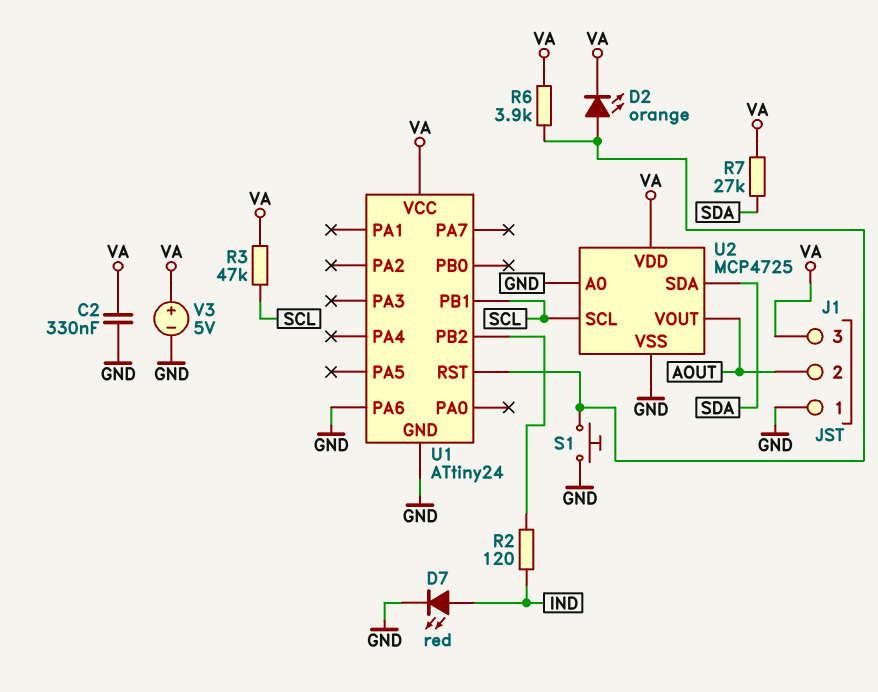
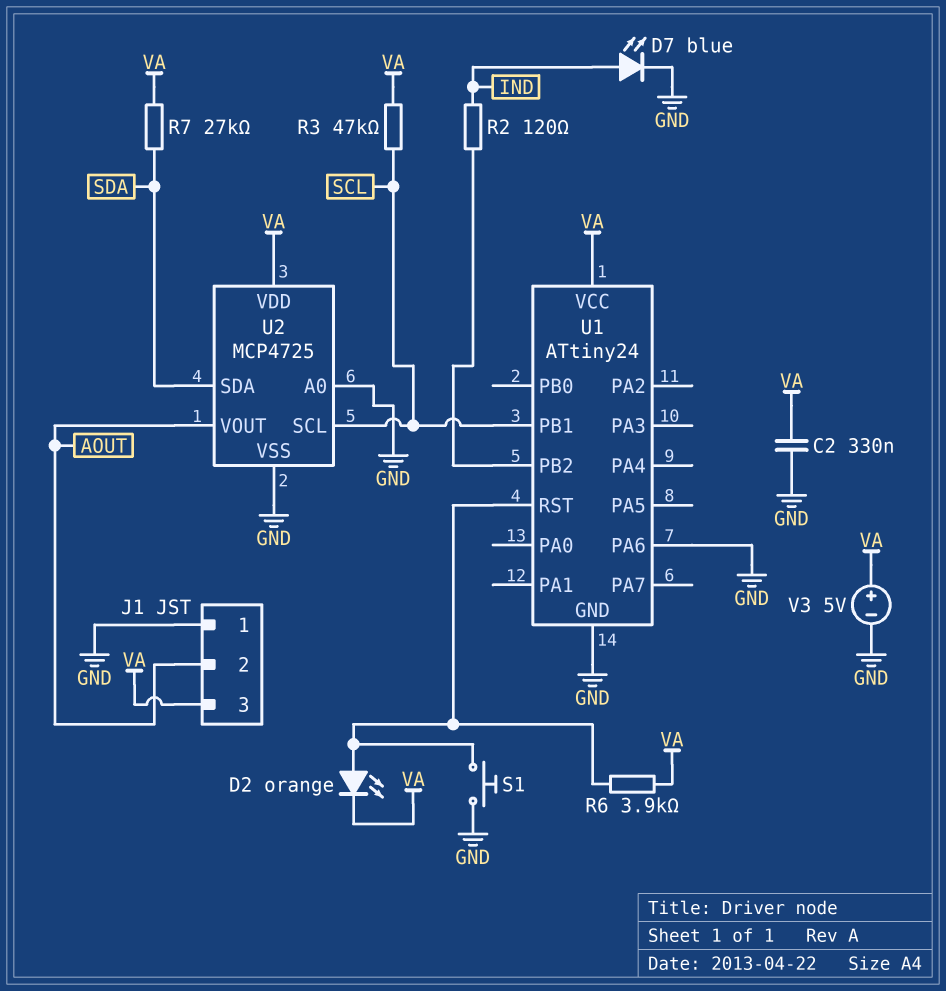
D7: LED red (A IND, K GND) -> LED blue (A IND, K GND)

